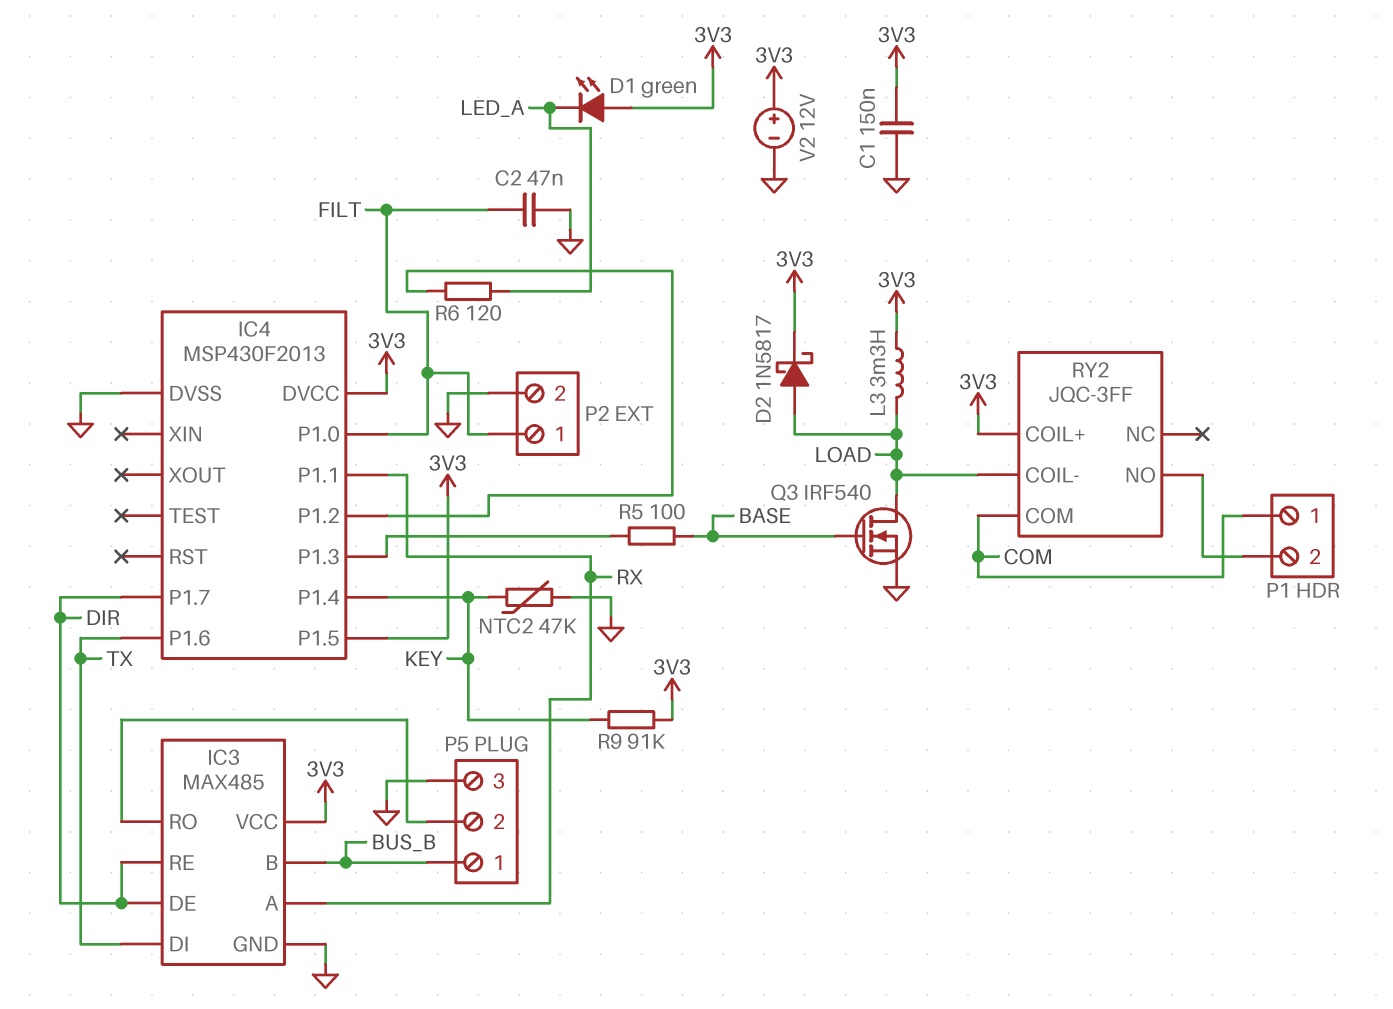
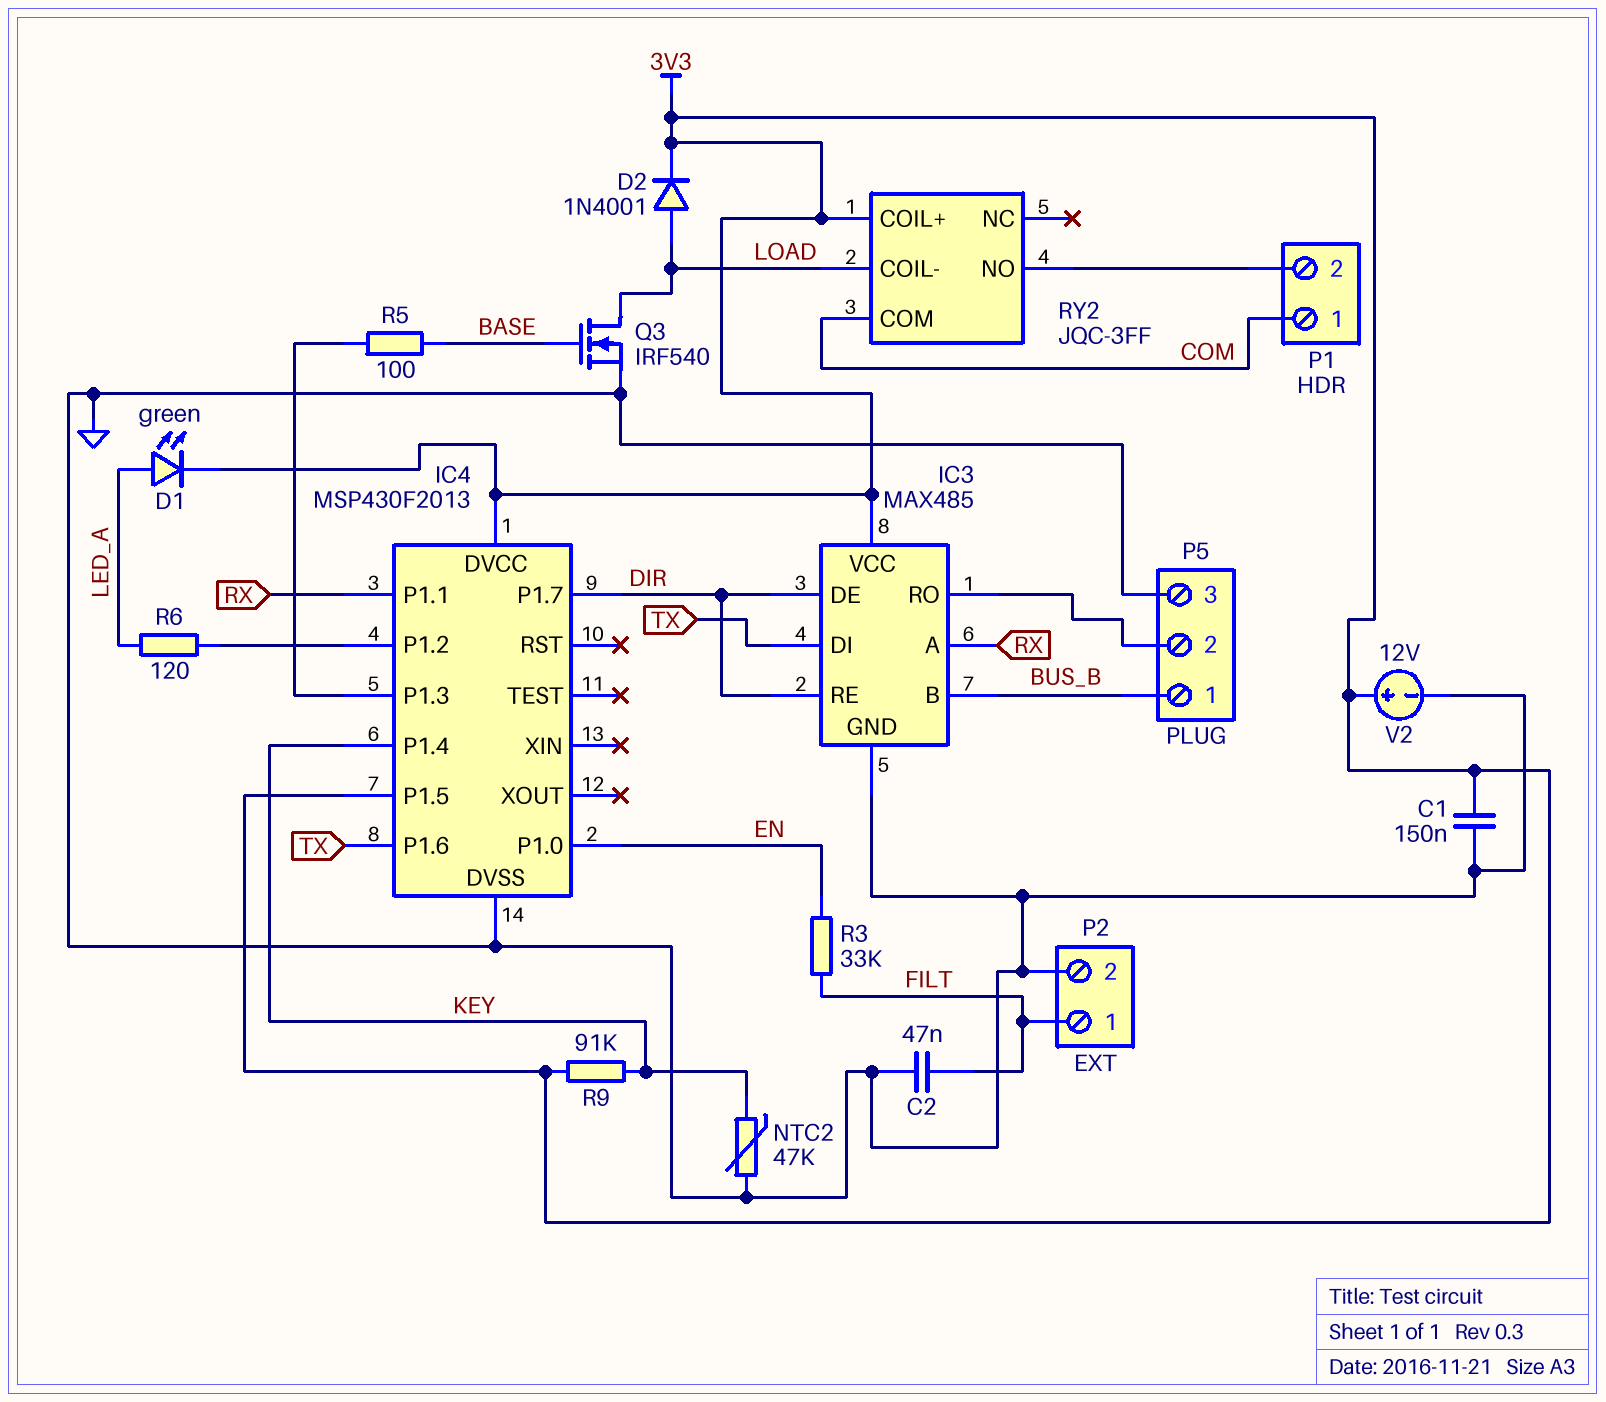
D1: LED green (A 3V3, K LED_A) -> LED green (A LED_A, K 3V3)
D2: schottky 1N5817 (A LOAD, K 3V3) -> diode 1N4001 (A LOAD, K 3V3)
IC4 pin P1.0: FILT -> EN
L3: 3.3mH (3V3, LOAD) -> none
R3: none -> 33k (EN, FILT)

